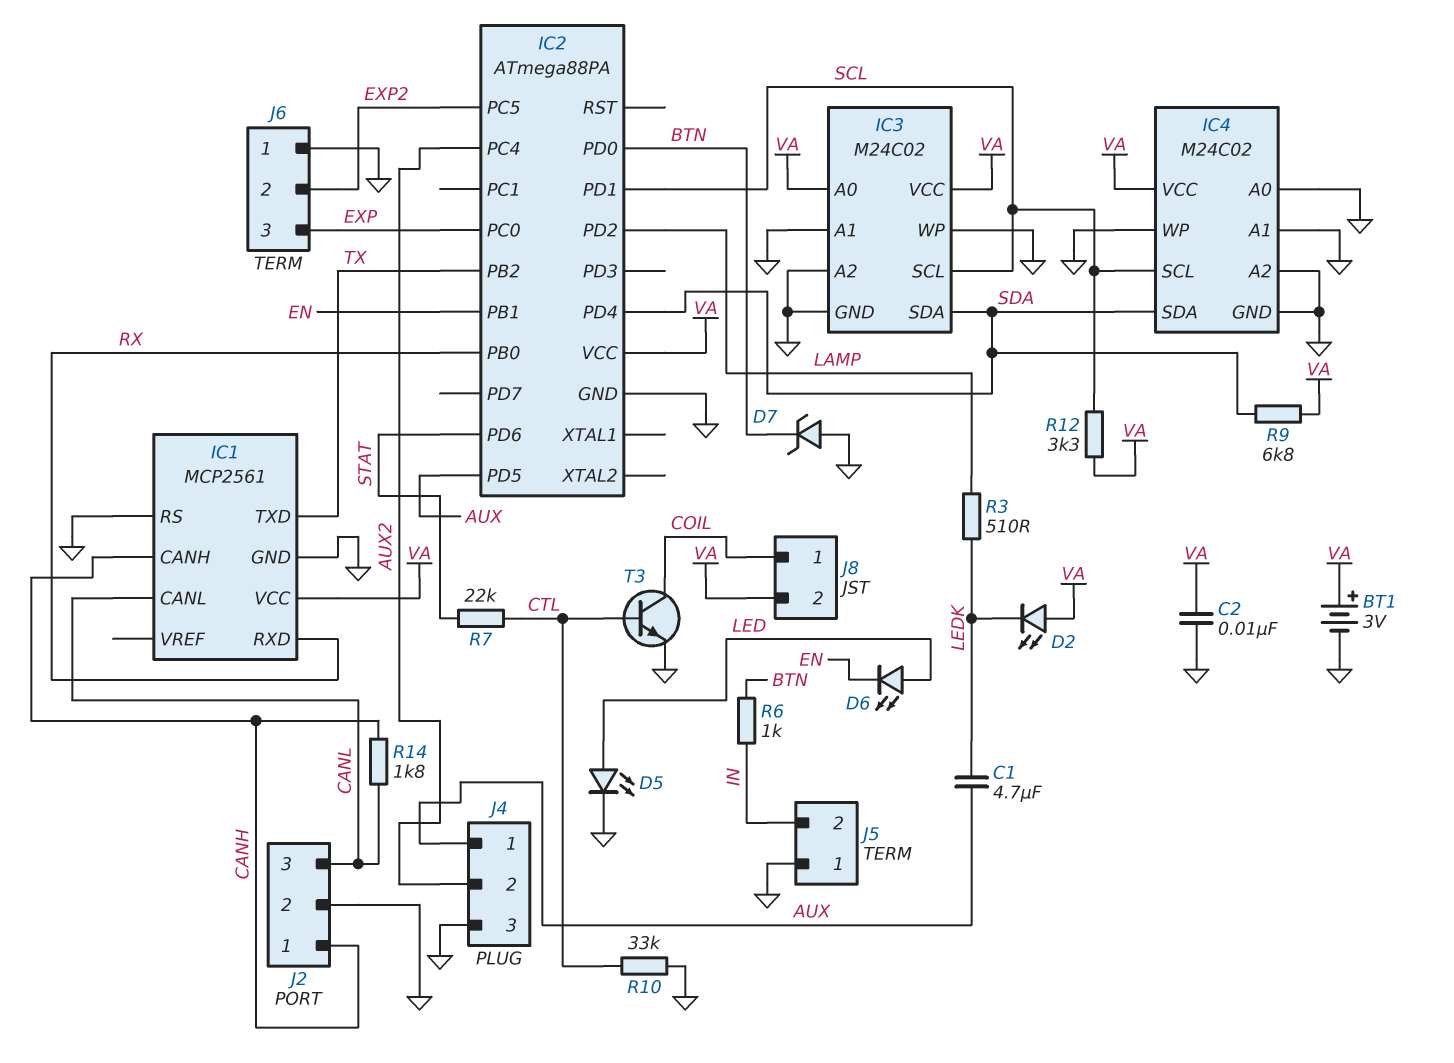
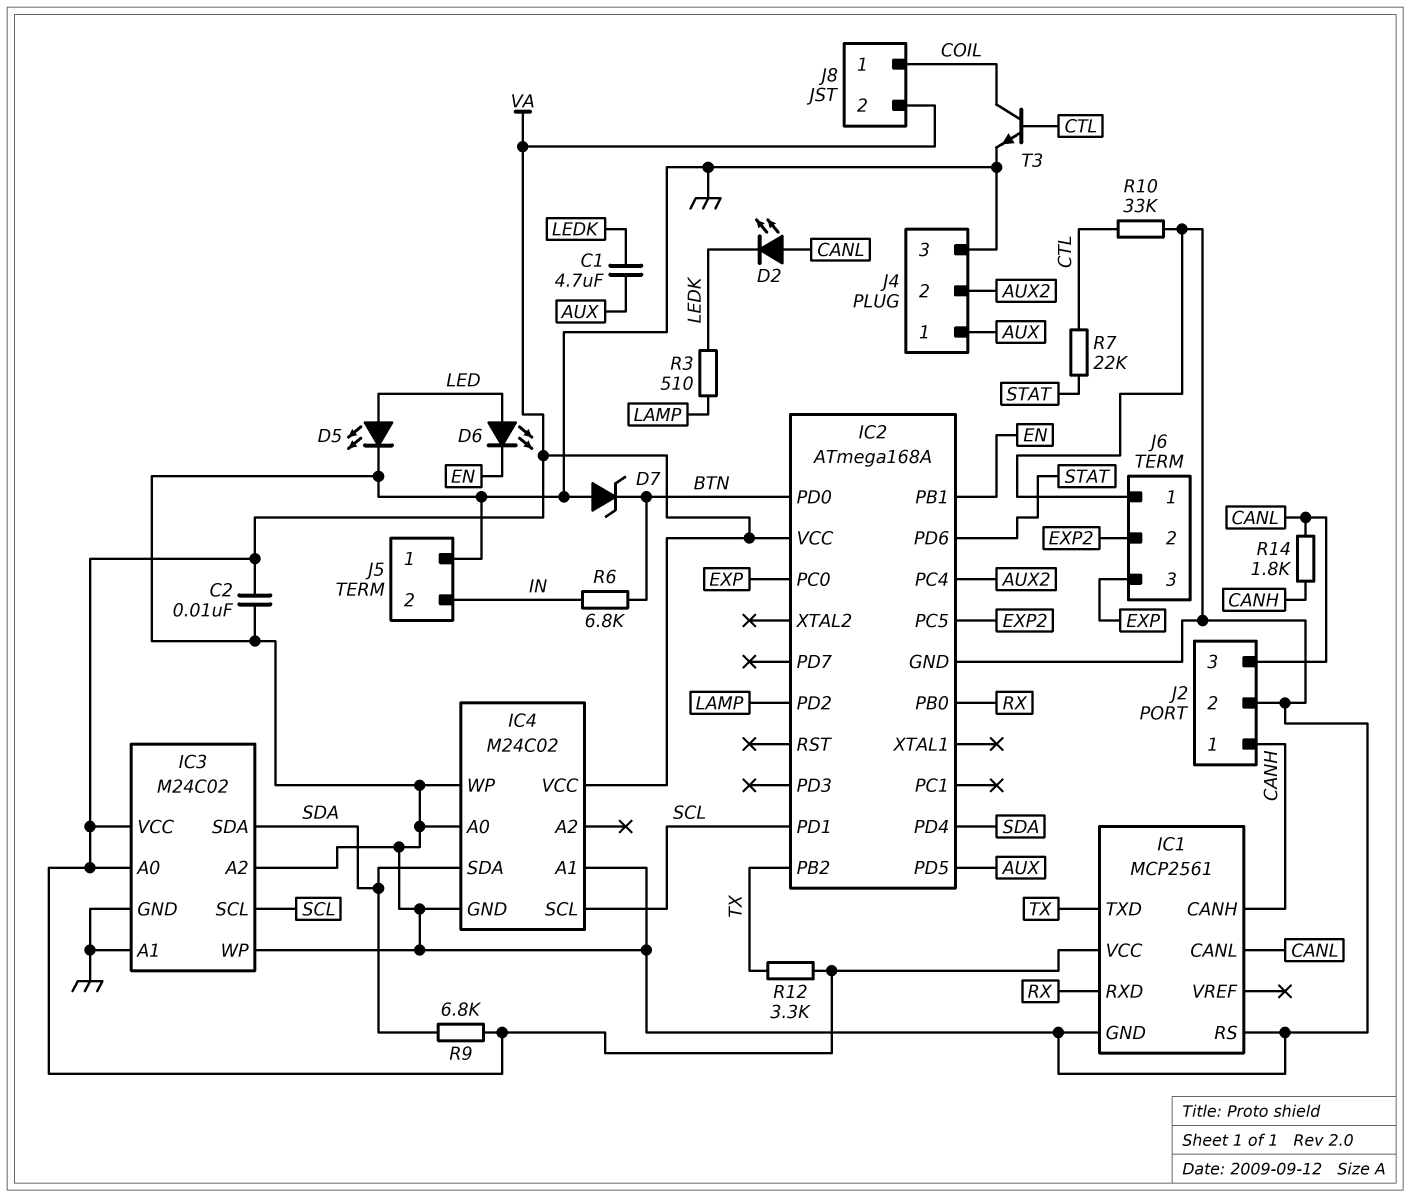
BT1: 3V (plus VA, minus GND) -> none
D2: LED (A VA, K LEDK) -> LED (A CANL, K LEDK)
IC2: ATmega88PA -> ATmega168A
IC4 pin A2: GND -> none
R6: 1k (BTN, IN) -> 6.8k (BTN, IN)
R12: 3.3k (SCL, VA) -> 3.3k (TX, VA)

